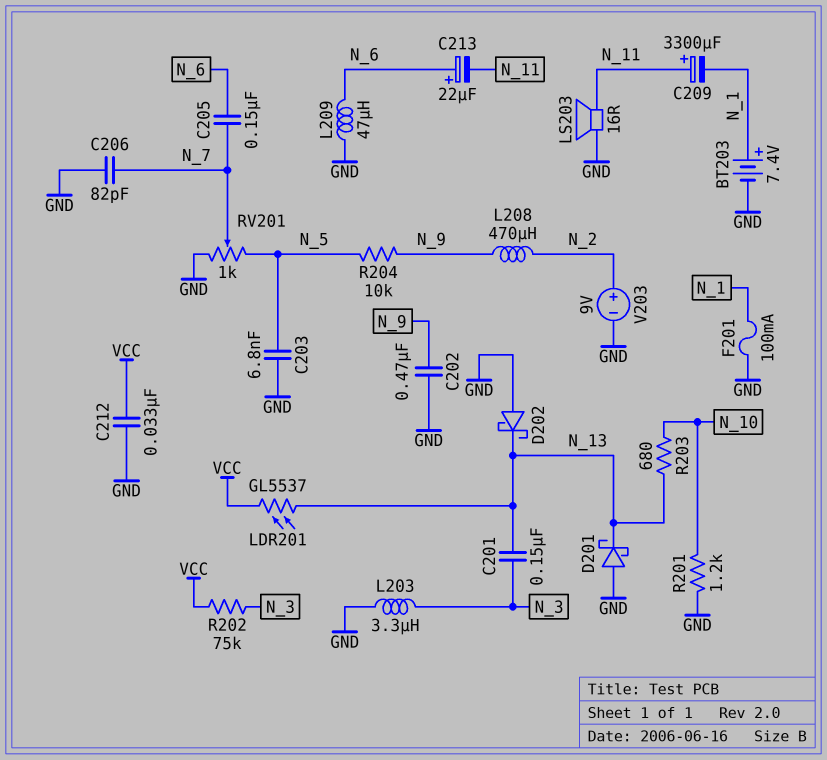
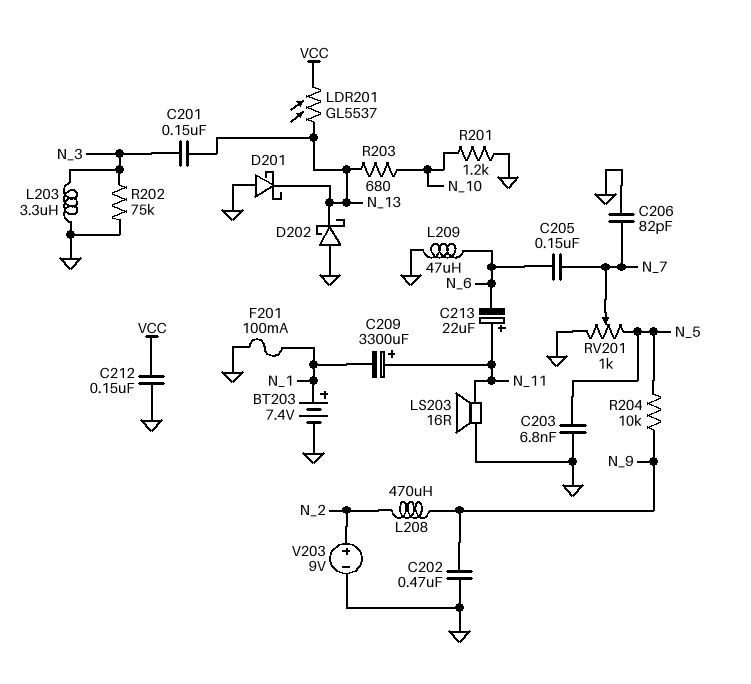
C212: 33nF (GND, VCC) -> 150nF (GND, VCC)
C213: 22uF (plus N_6, minus N_11) -> 22uF (plus N_11, minus N_6)
R202: 75k (N_3, VCC) -> 75k (GND, N_3)

